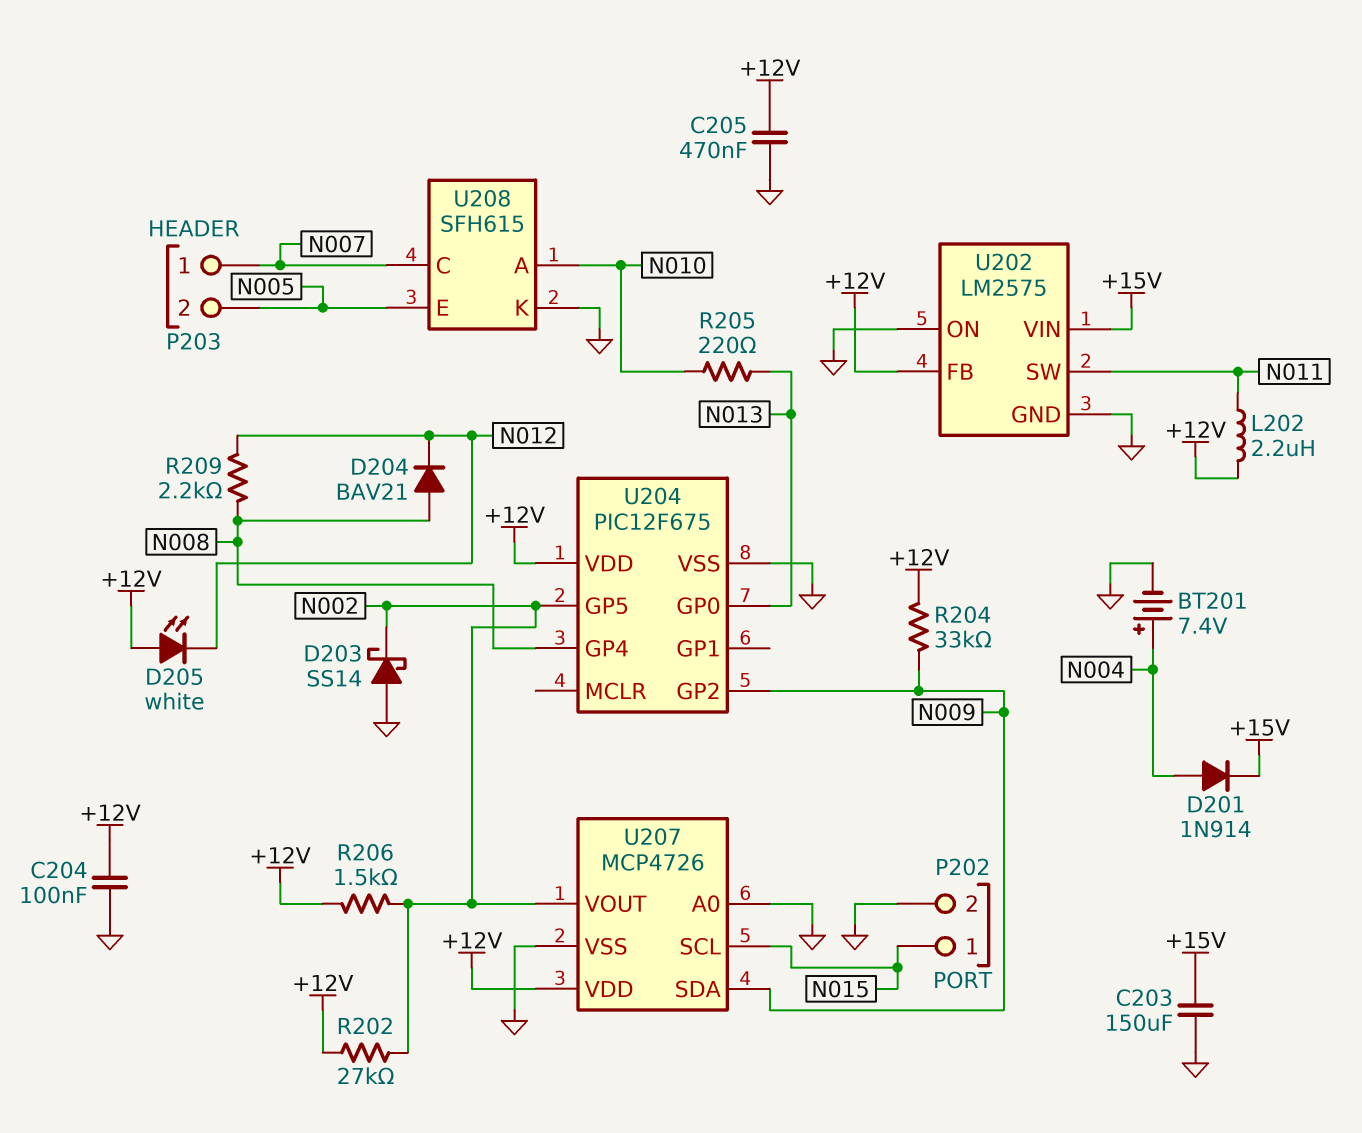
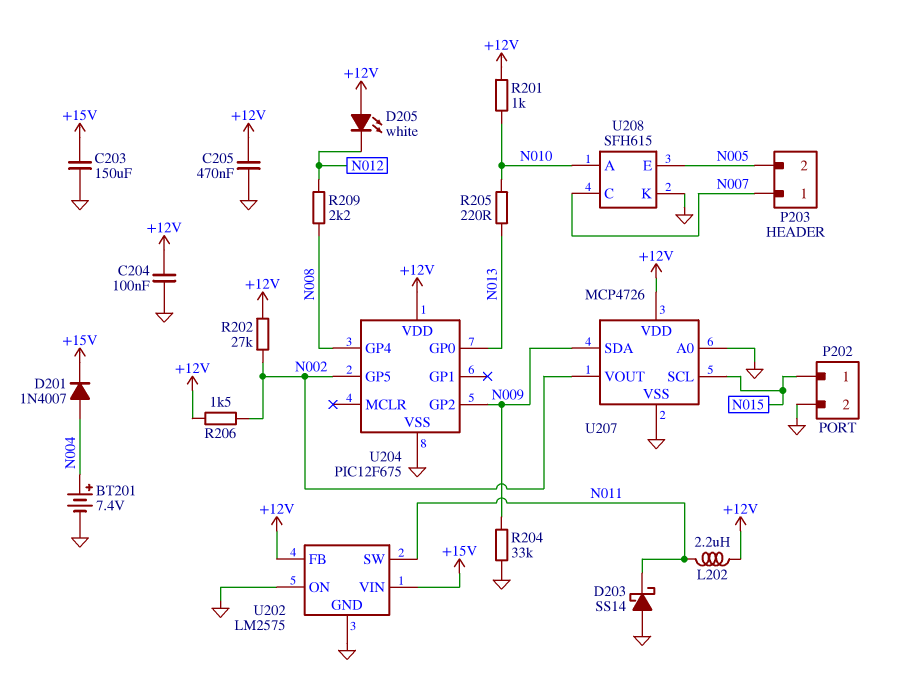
D201: diode 1N914 (A N004, K +15V) -> diode 1N4007 (A N004, K +15V)
D203: schottky SS14 (A GND, K N002) -> schottky SS14 (A GND, K N011)
D204: diode BAV21 (A N008, K N012) -> none
R201: none -> 1k (+12V, N010)
R204: 33k (+12V, N009) -> 33k (GND, N009)

